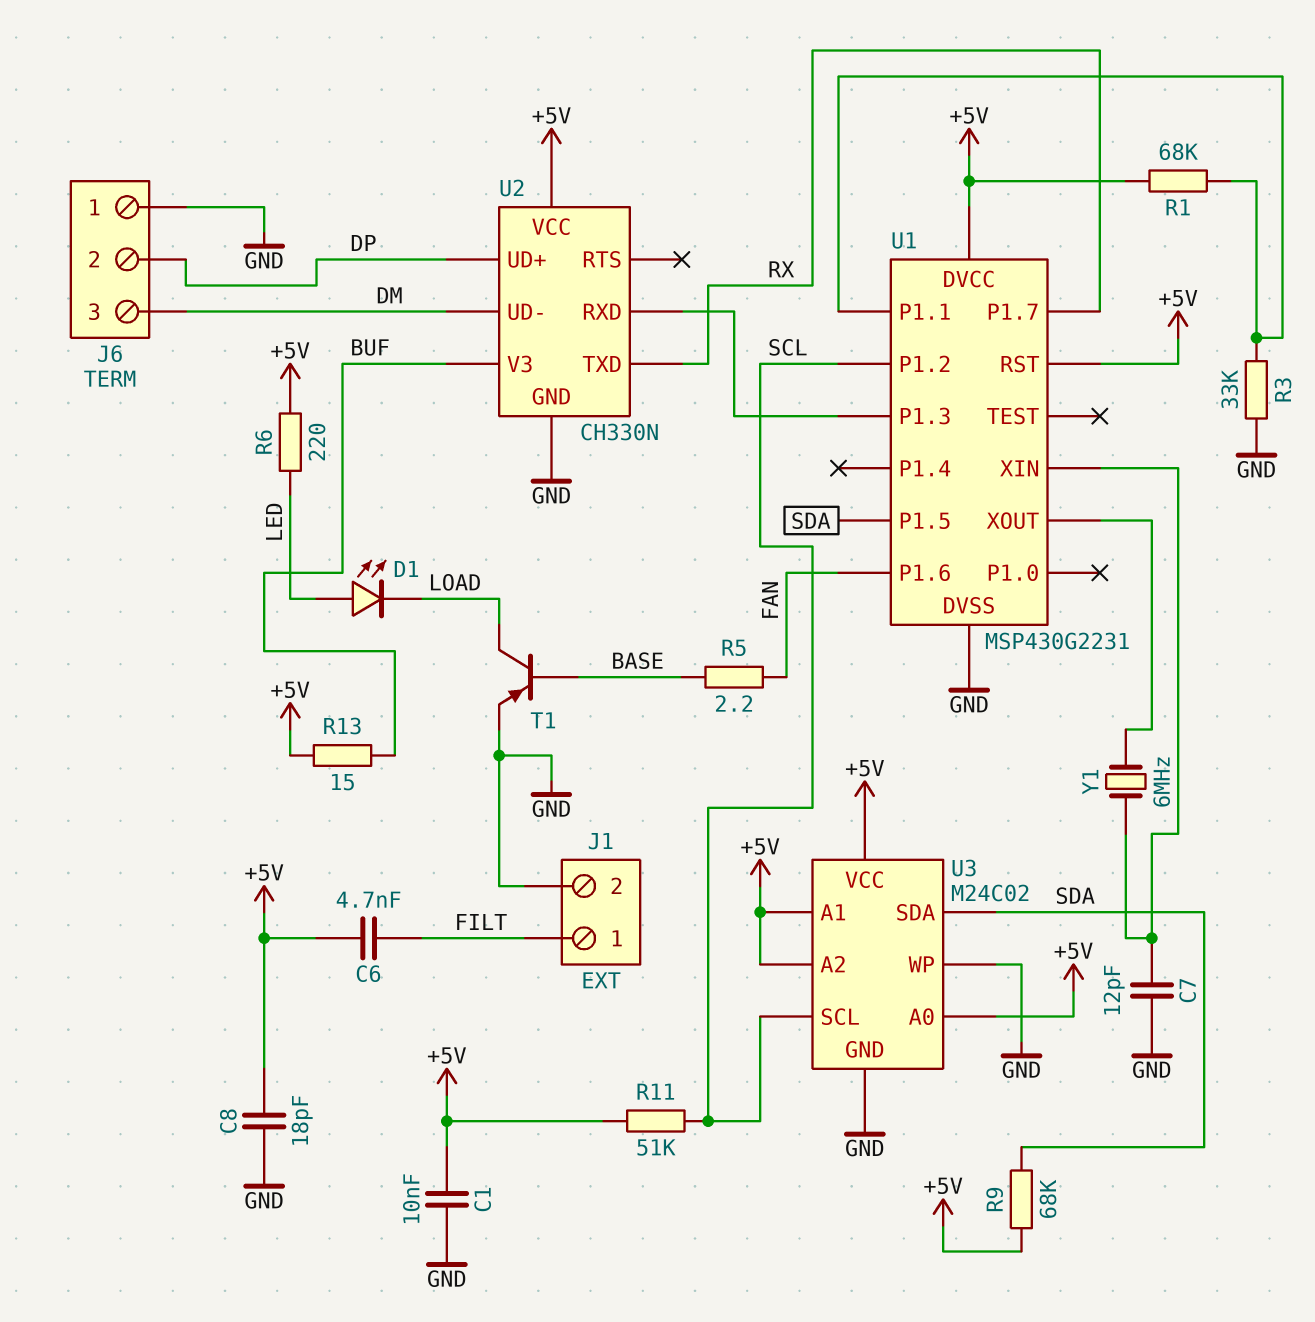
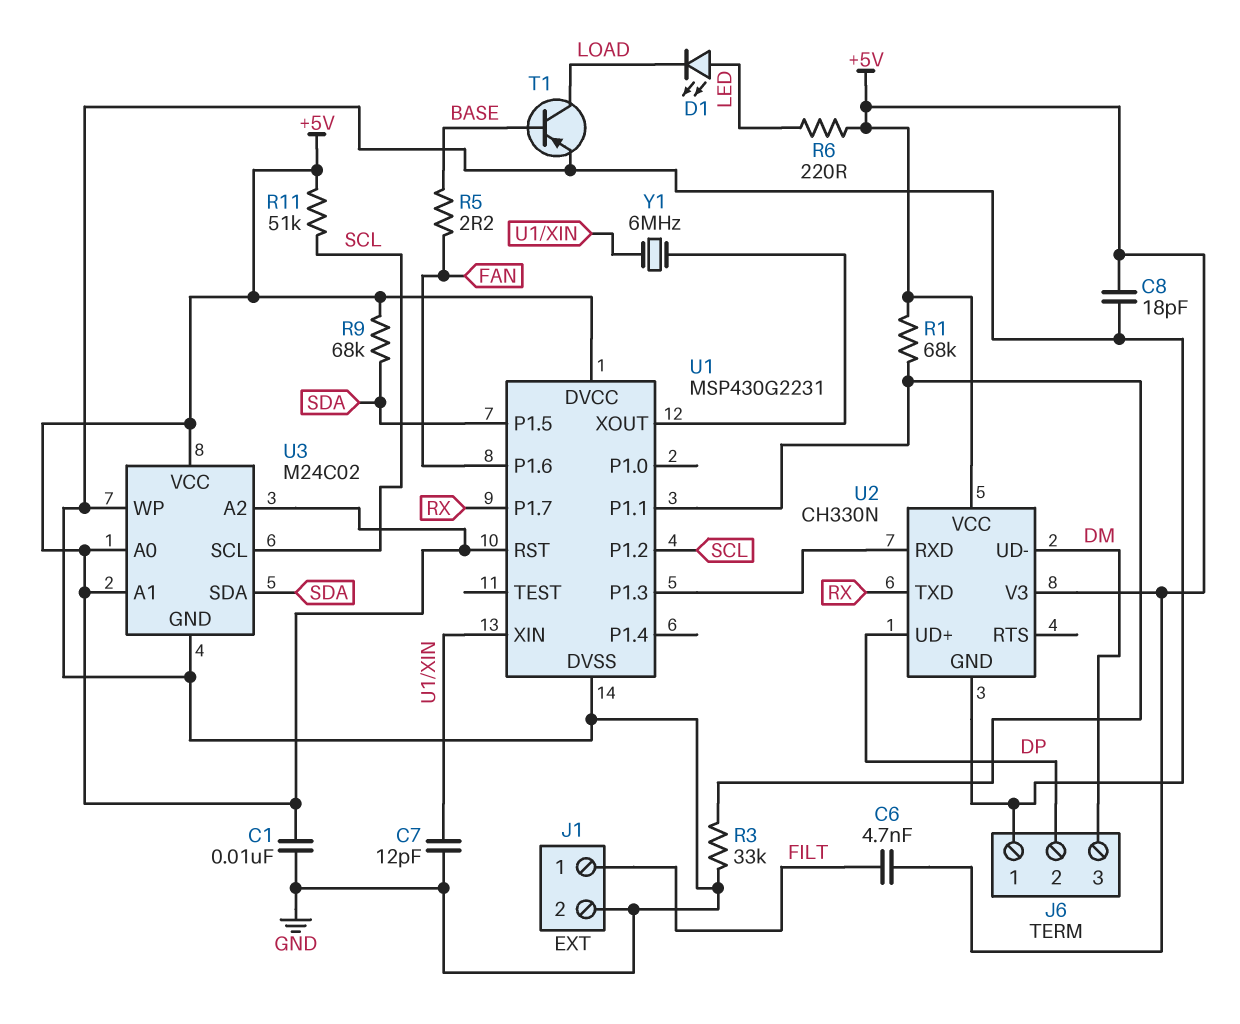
R13: 15 (+5V, BUF) -> none
U2 pin V3: BUF -> +5V

